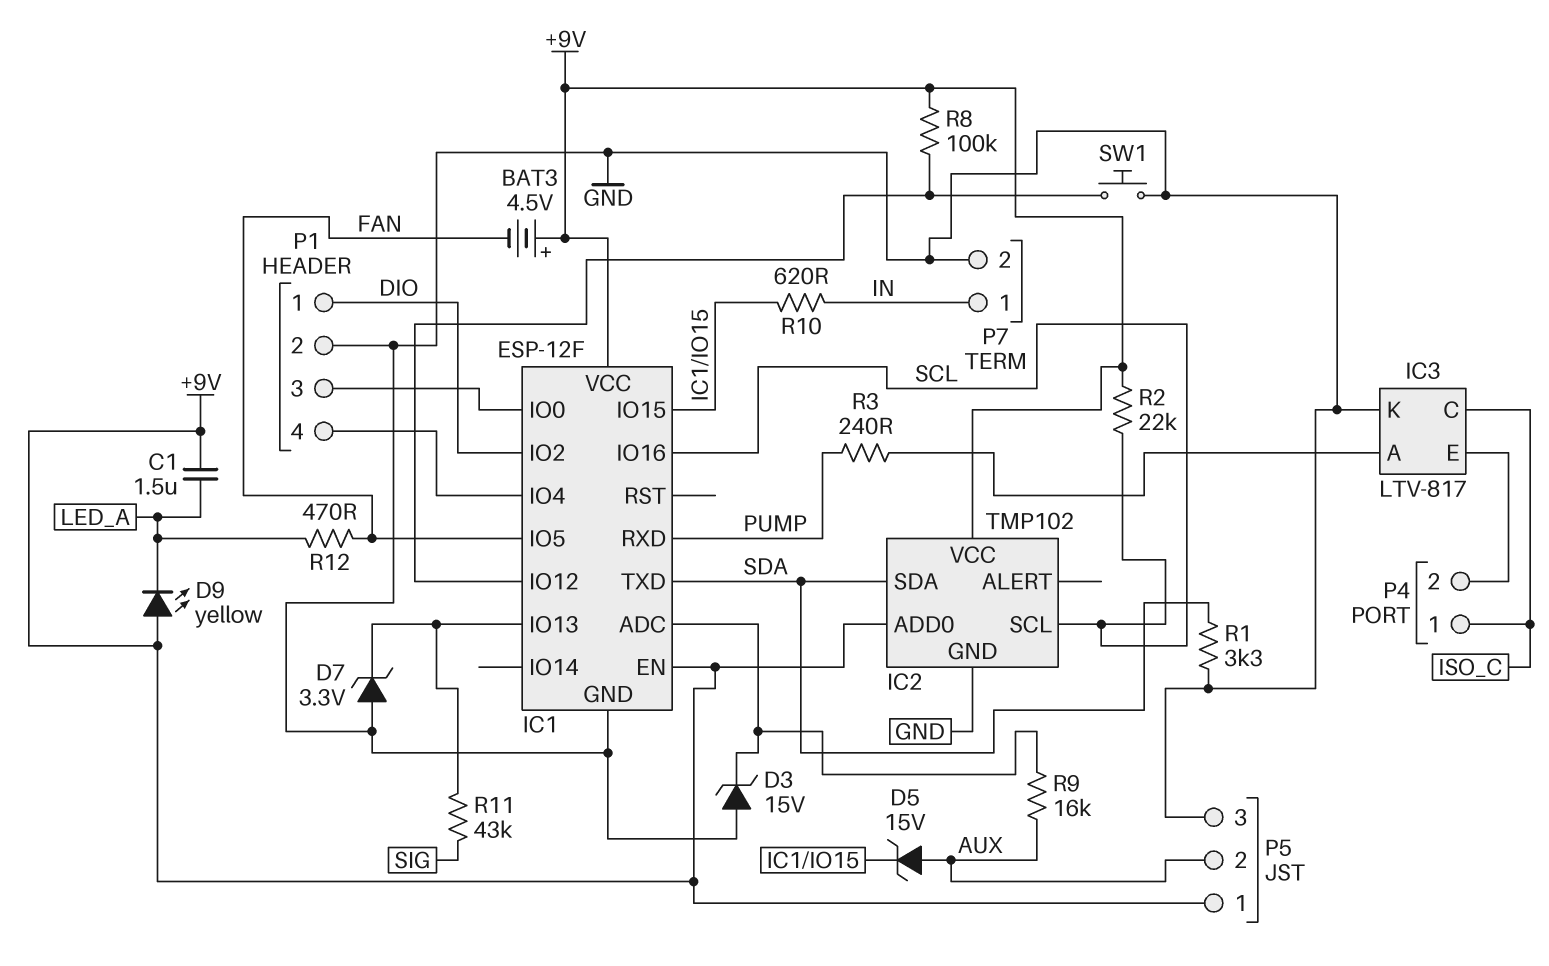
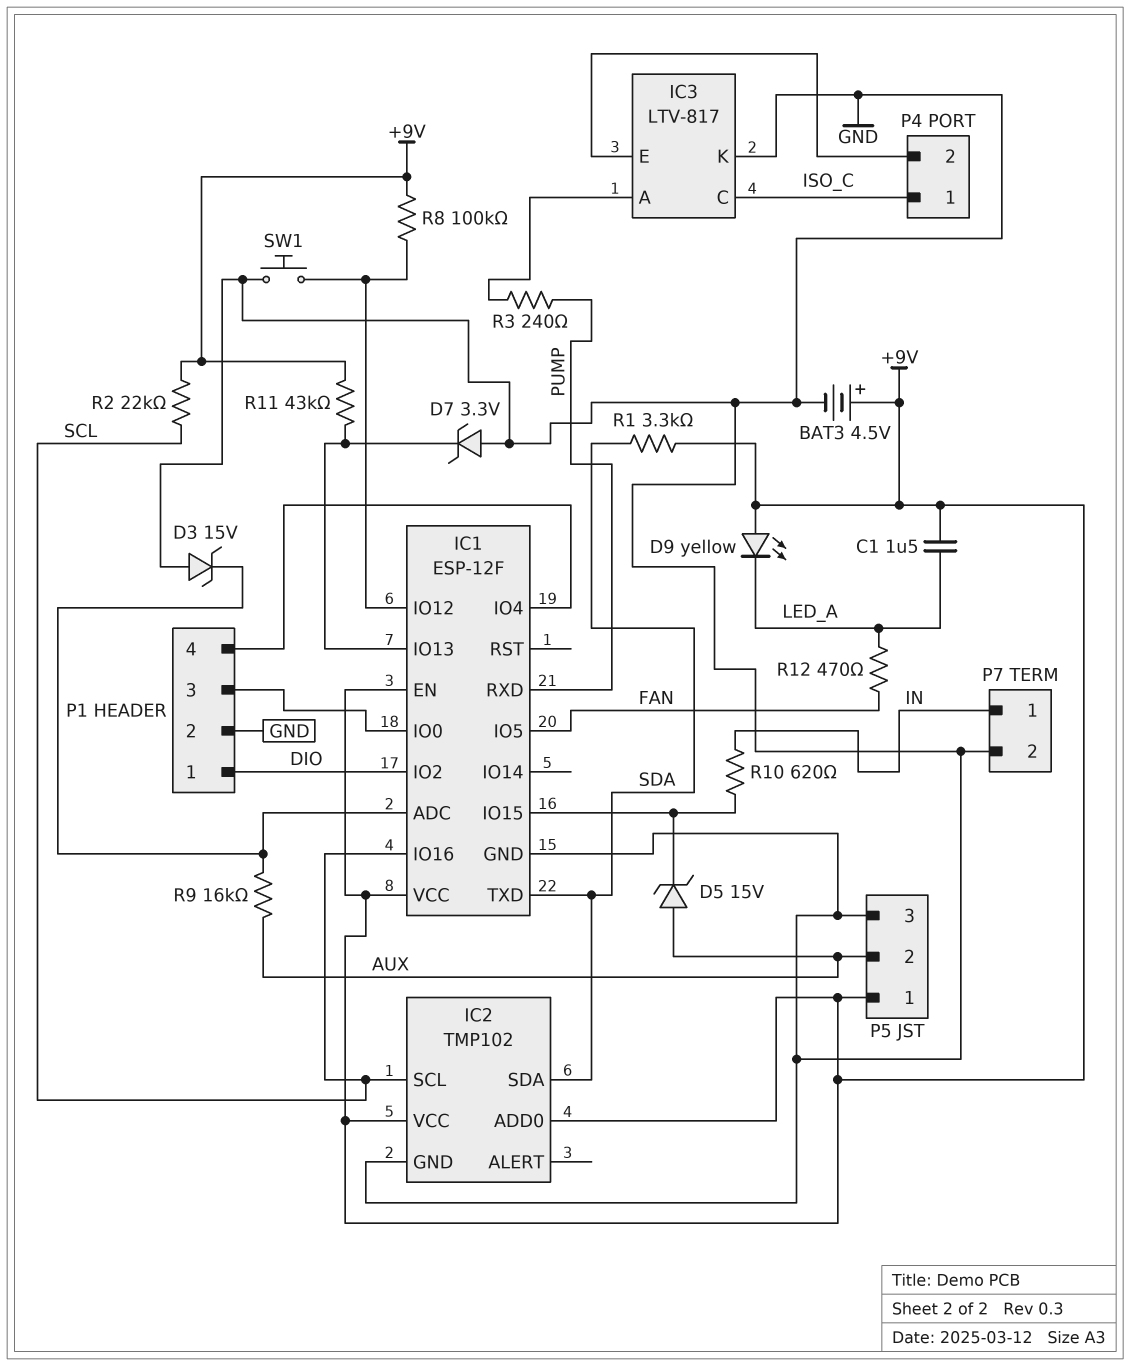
BAT3: 4.5V (plus +9V, minus FAN) -> 4.5V (plus +9V, minus GND)
R1: 3.3k (GND, SDA) -> 3.3k (+9V, SDA)
R11: 43k (IC1/IO13, SIG) -> 43k (+9V, IC1/IO13)

